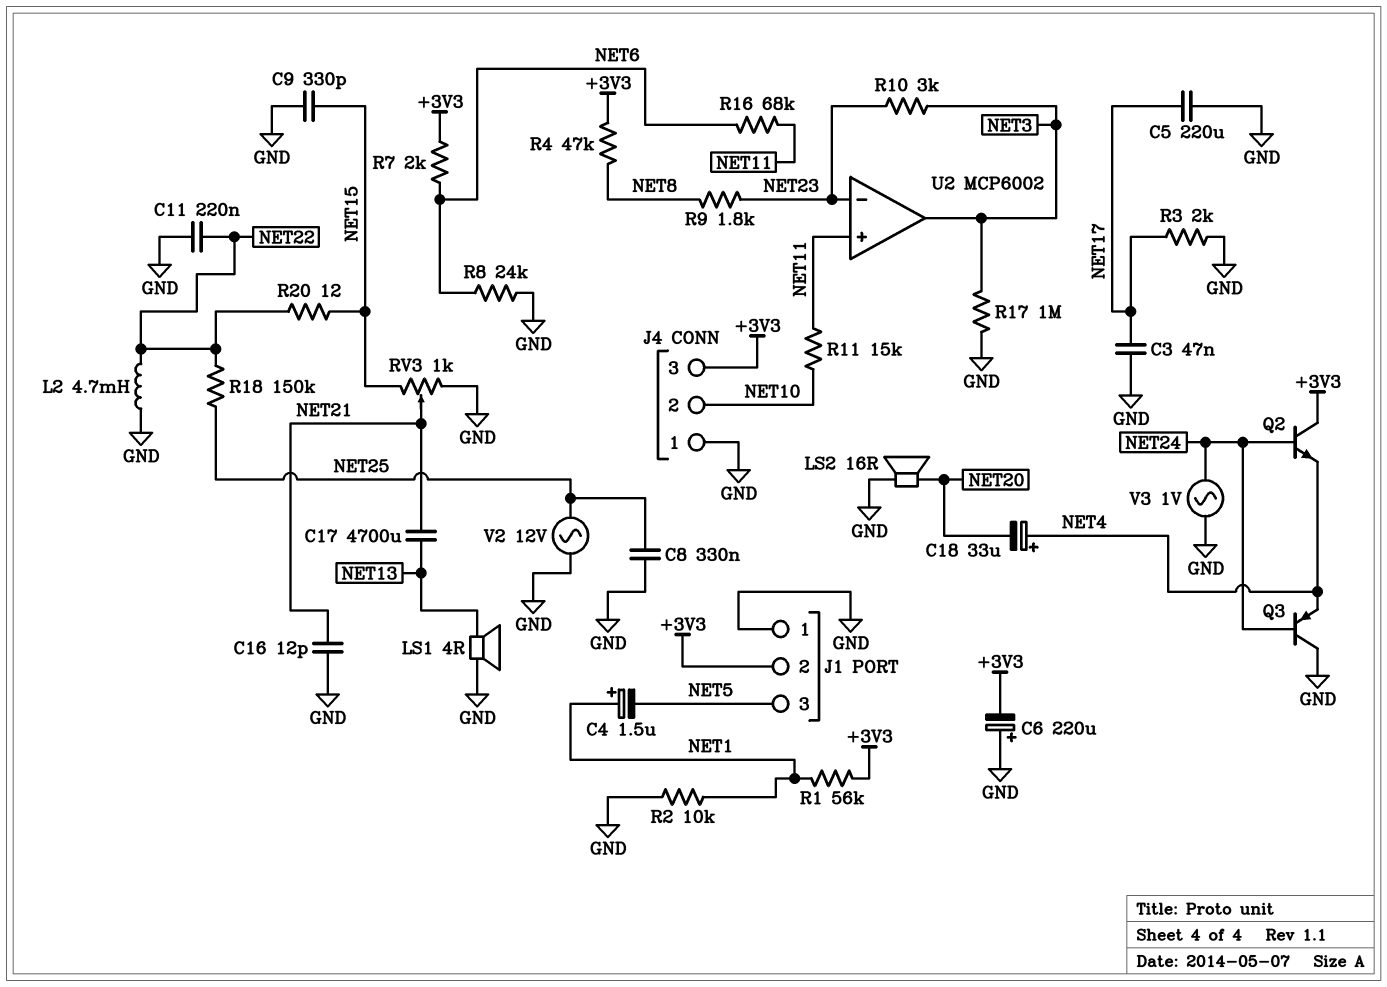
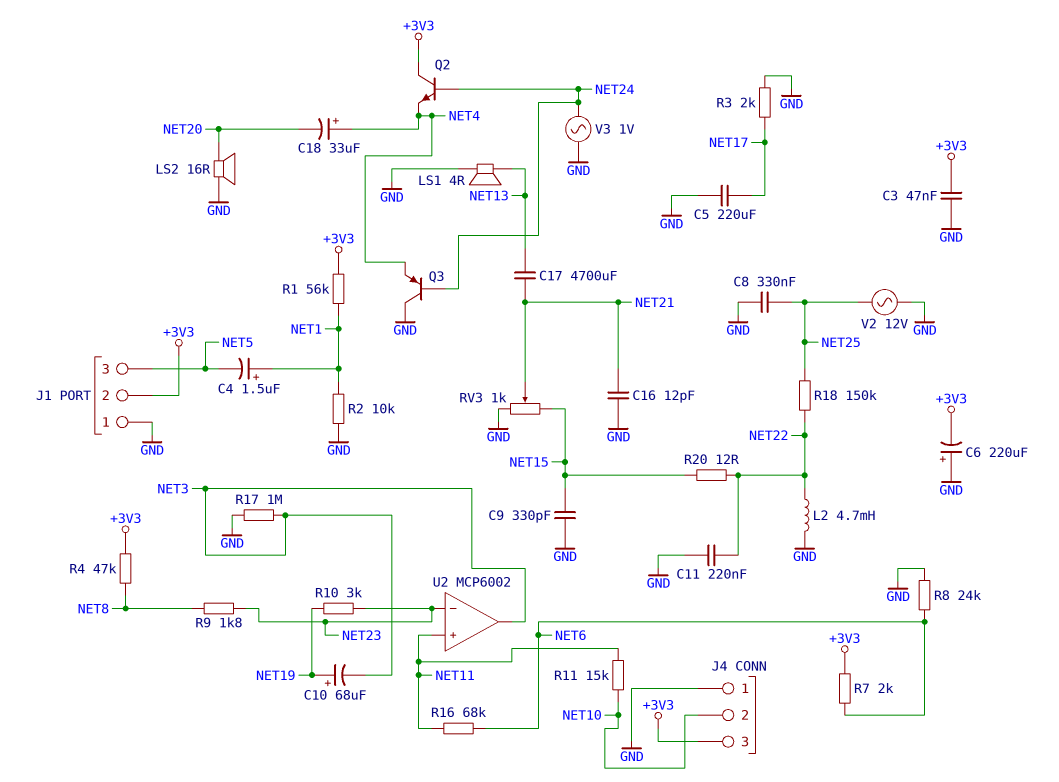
C3: 47nF (GND, NET17) -> 47nF (+3V3, GND)
C10: none -> 68uF (plus NET19, minus NET3)
R10: 3k (NET3, NET23) -> 3k (NET19, NET23)

